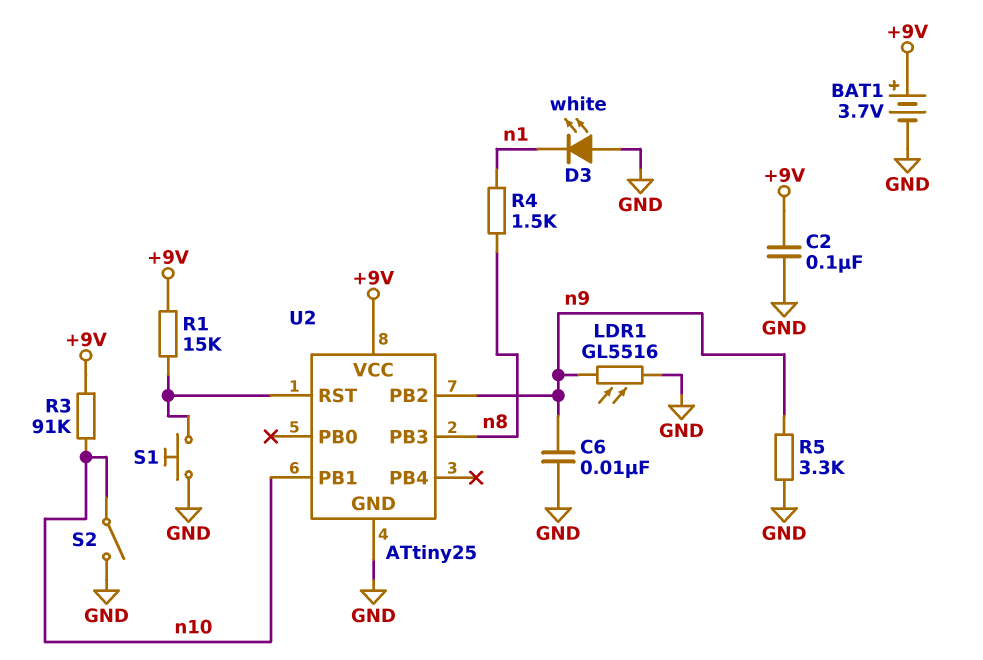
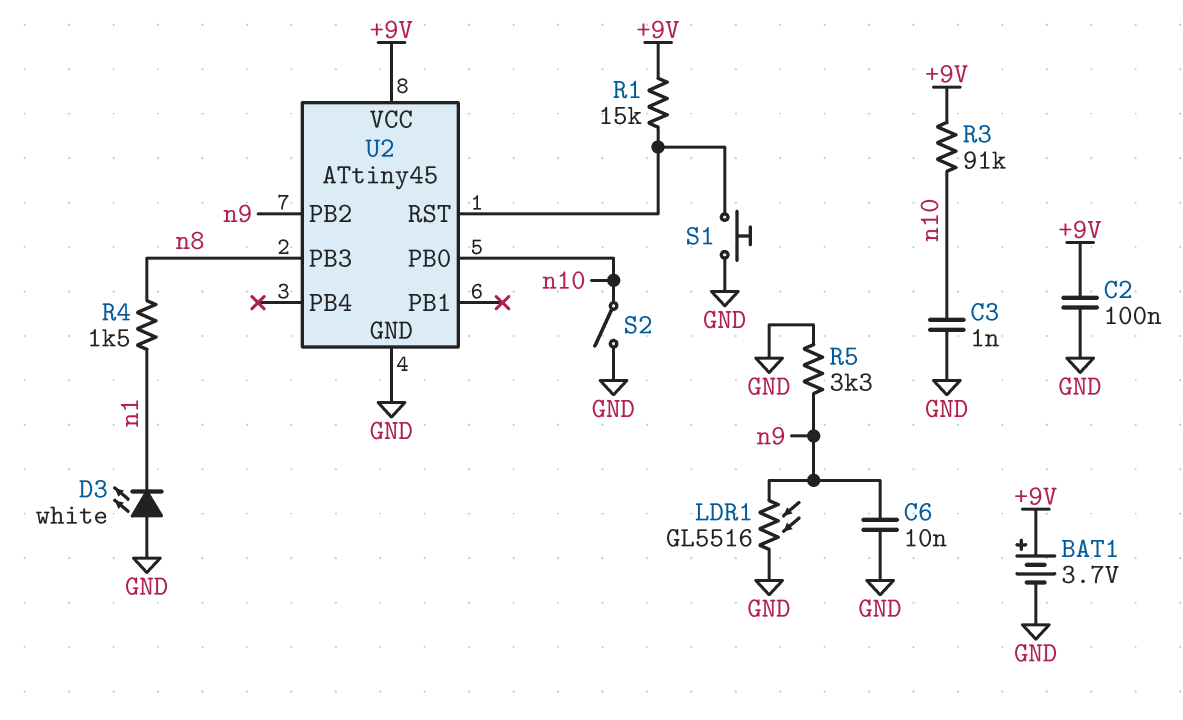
C3: none -> 1nF (GND, n10)
U2: ATtiny25 -> ATtiny45
U2 pin PB0: none -> n10
U2 pin PB1: n10 -> none

